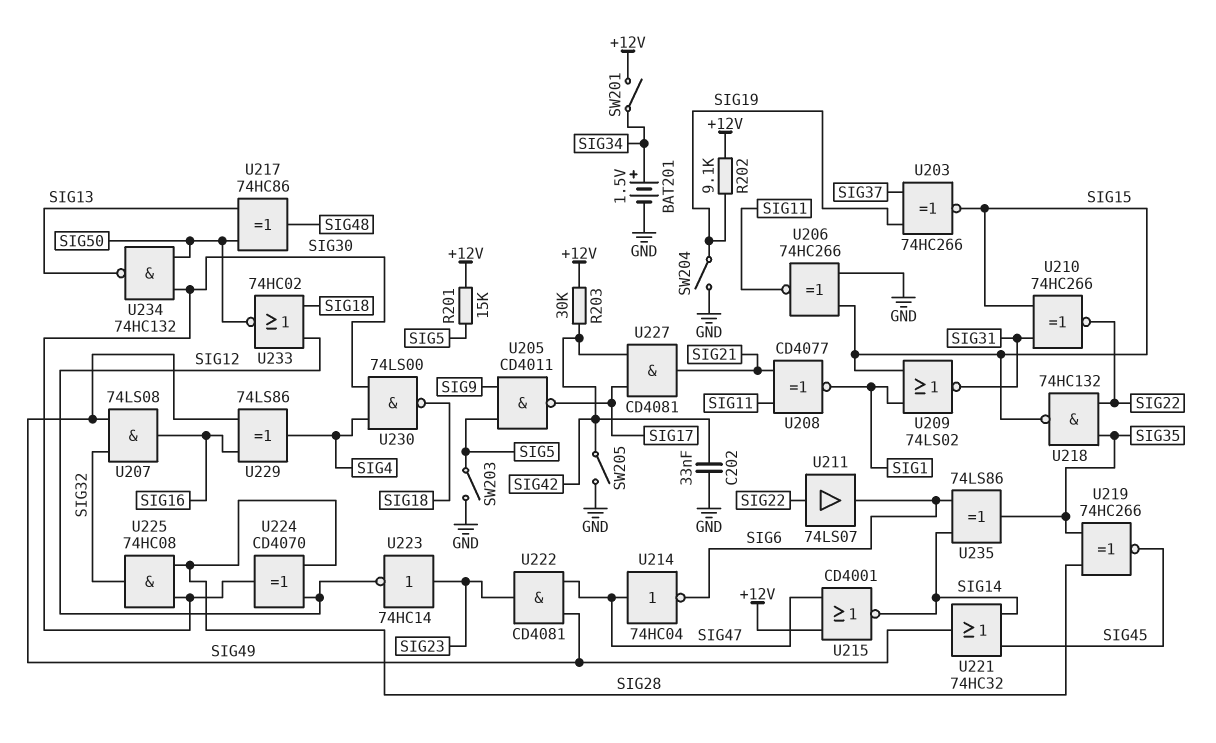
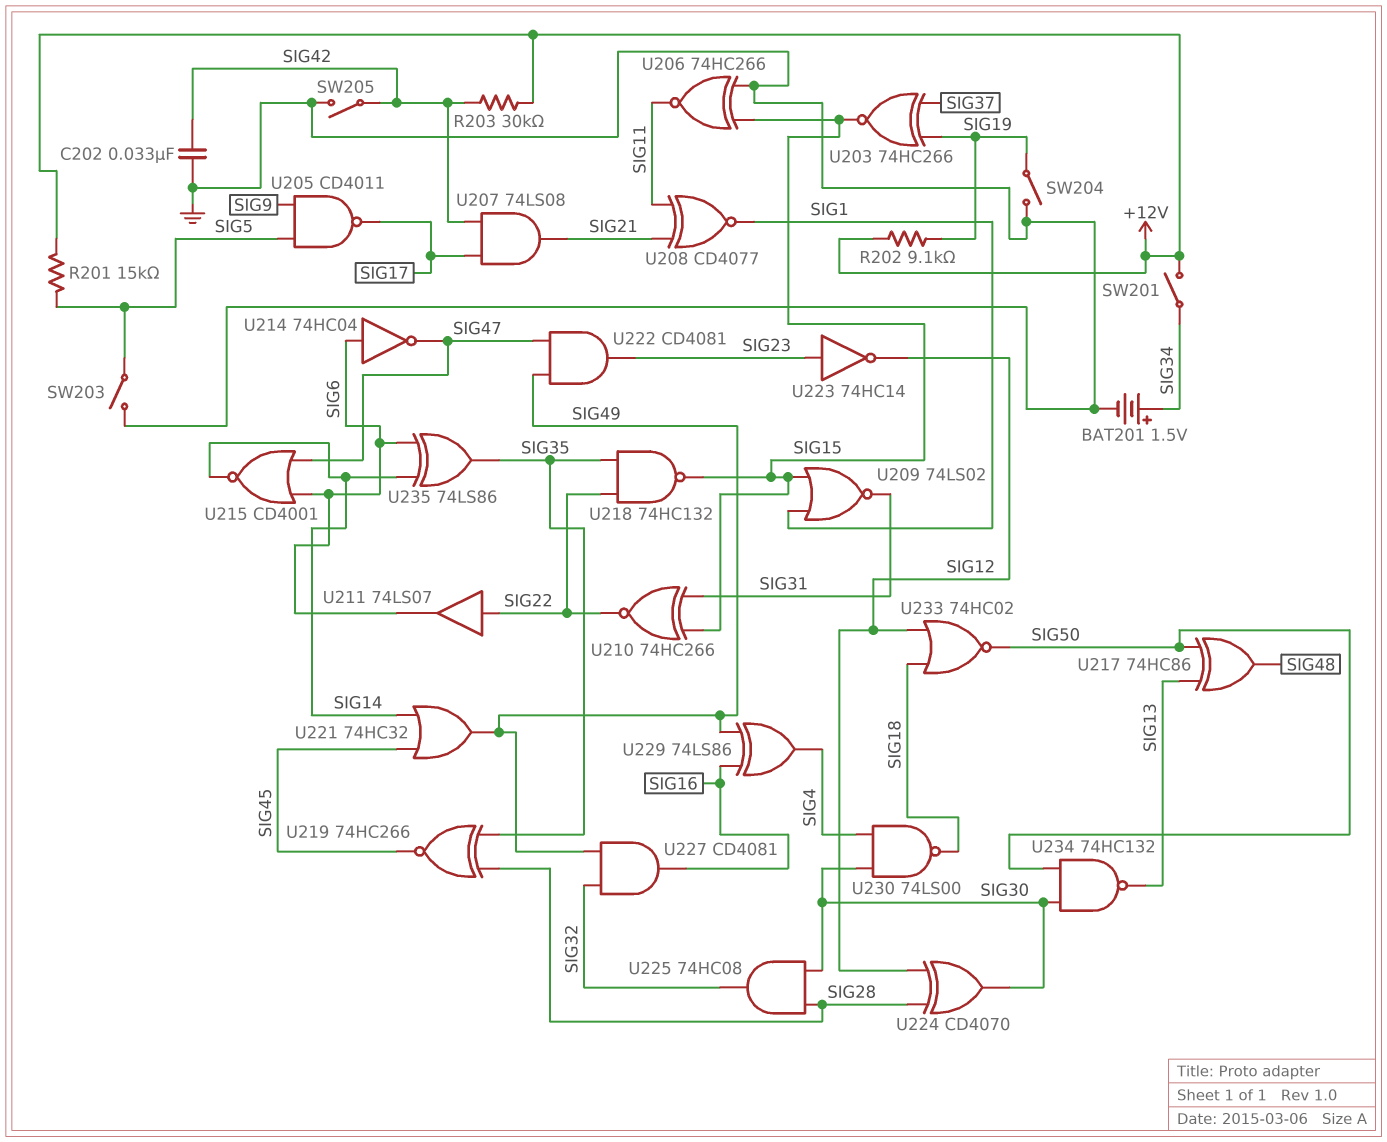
U207: AND 74LS08 (in SIG32, in SIG49, out SIG16) -> AND 74LS08 (in SIG17, in SIG42, out SIG21)
U214: NOT 74HC04 (in SIG47, out SIG6) -> NOT 74HC04 (in SIG6, out SIG47)
U215: NOR CD4001 (in +12V, in SIG47, out SIG14) -> NOR CD4001 (in SIG6, in SIG47, out SIG14)
U227: AND CD4081 (in SIG17, in SIG42, out SIG21) -> AND CD4081 (in SIG32, in SIG49, out SIG16)

